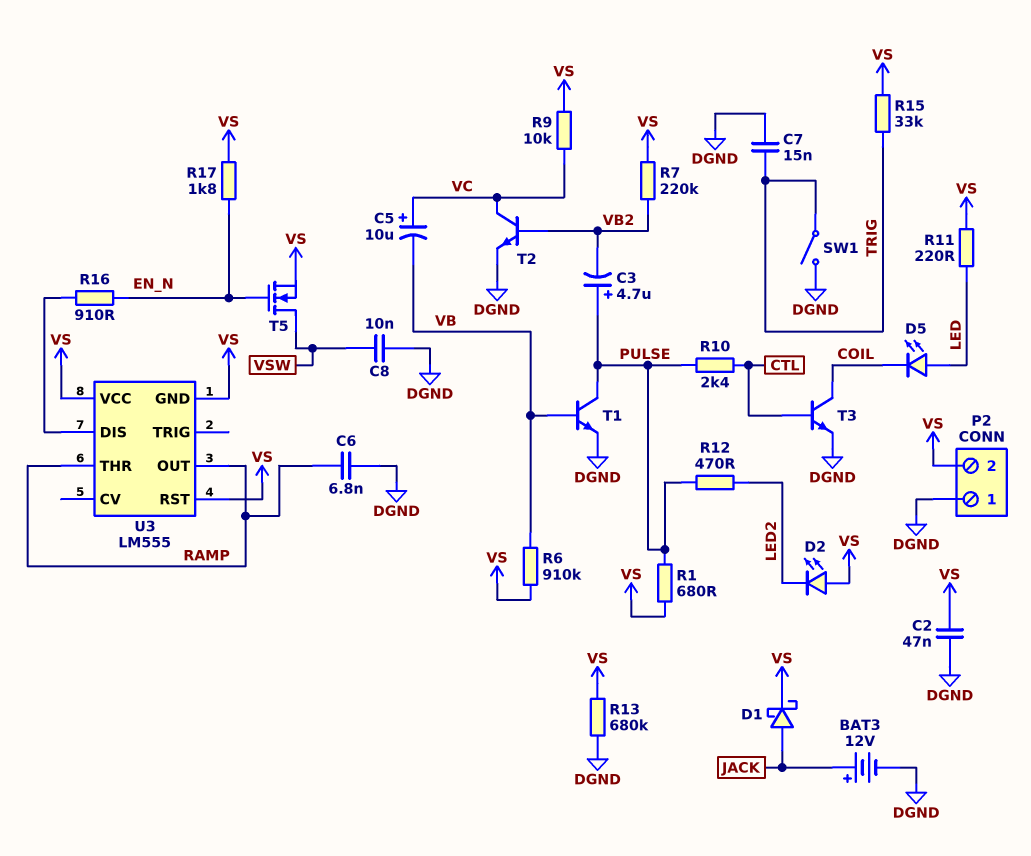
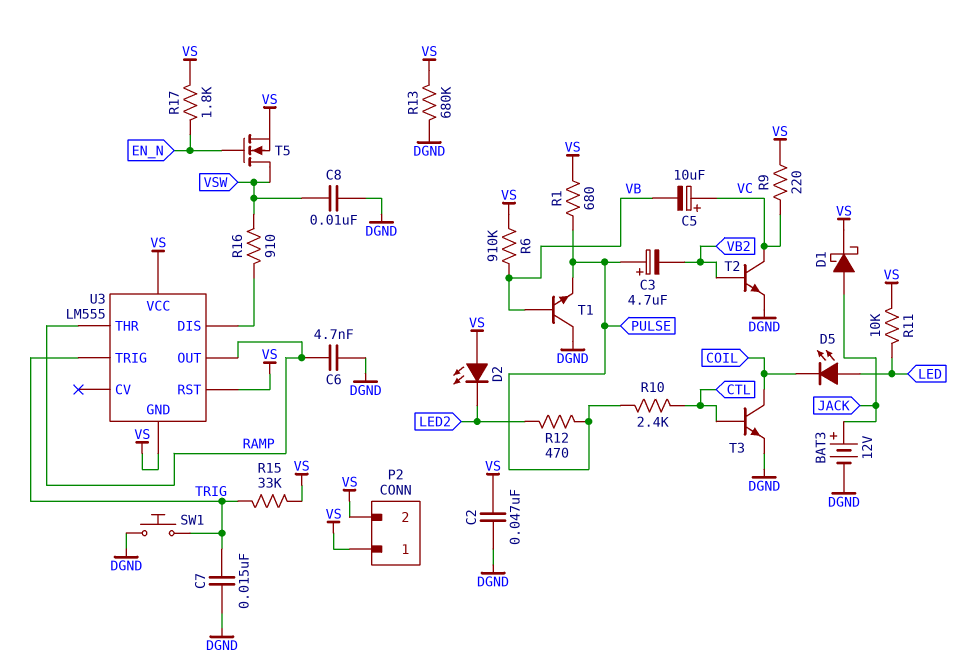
C6: 6.8nF (DGND, RAMP) -> 4.7nF (DGND, RAMP)
P2 pin 1: DGND -> VS
R7: 220k (VB2, VS) -> none
R9: 10k (VC, VS) -> 220 (VC, VS)
R11: 220 (LED, VS) -> 10k (LED, VS)
R16: 910 (EN_N, U3/DIS) -> 910 (U3/DIS, VSW)
SW1: switch (DGND, TRIG) -> button (DGND, TRIG)
T1: NPN (B VB, C PULSE, E DGND) -> NPN (B VB, C DGND, E PULSE)
U3 pin TRIG: none -> TRIG

